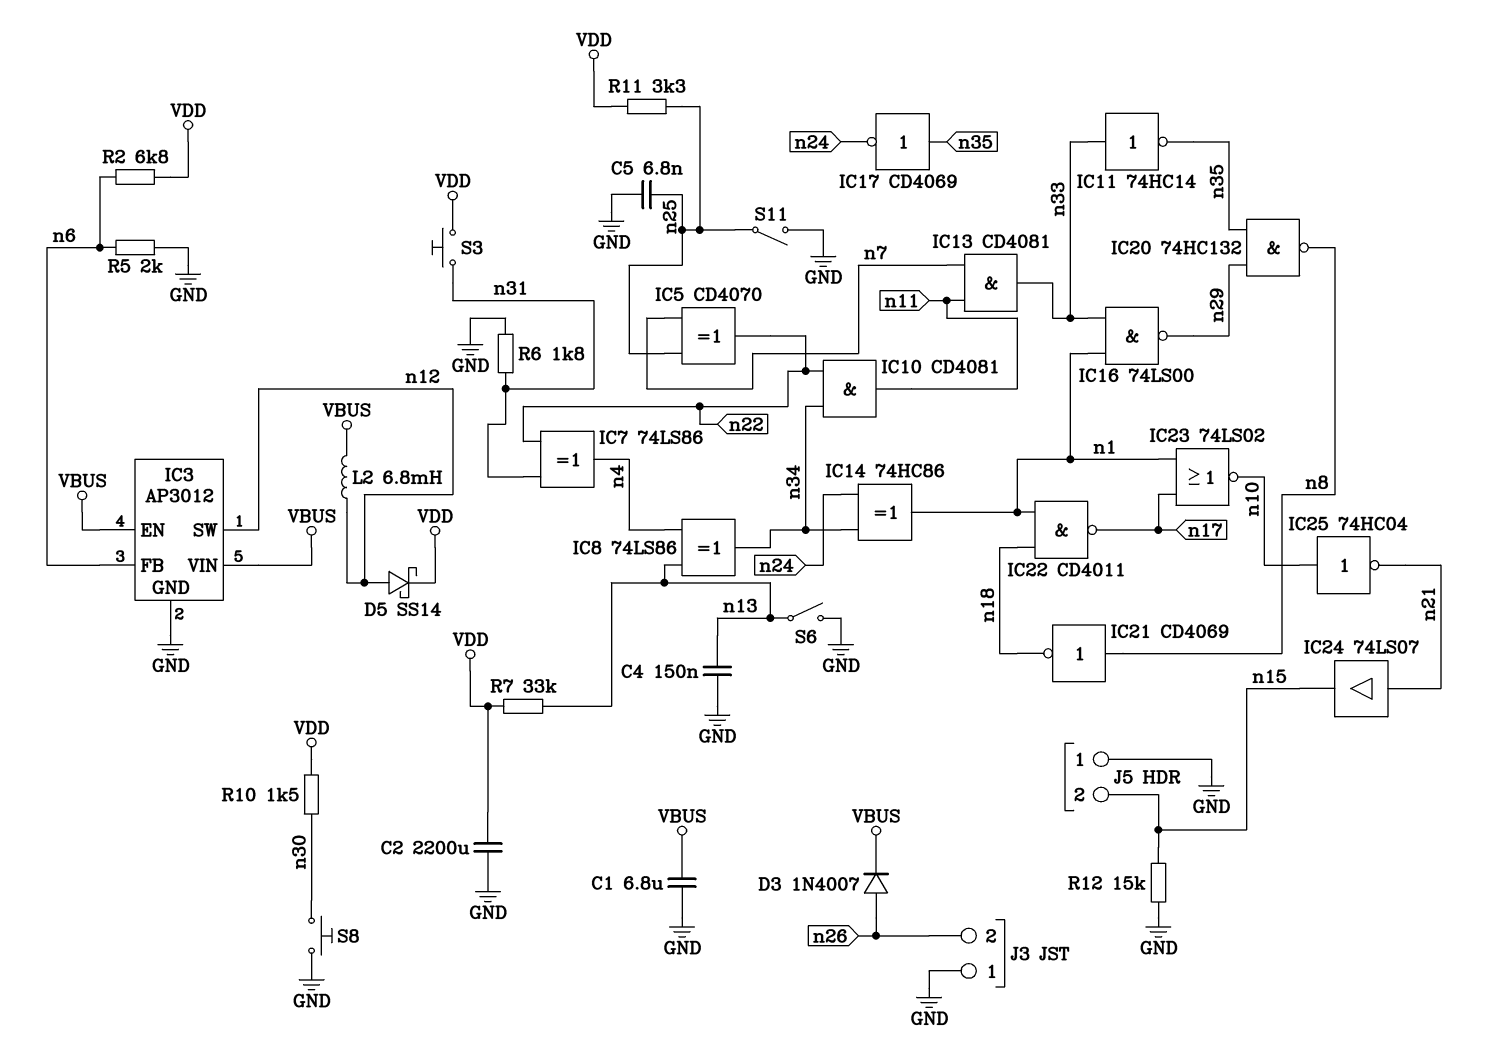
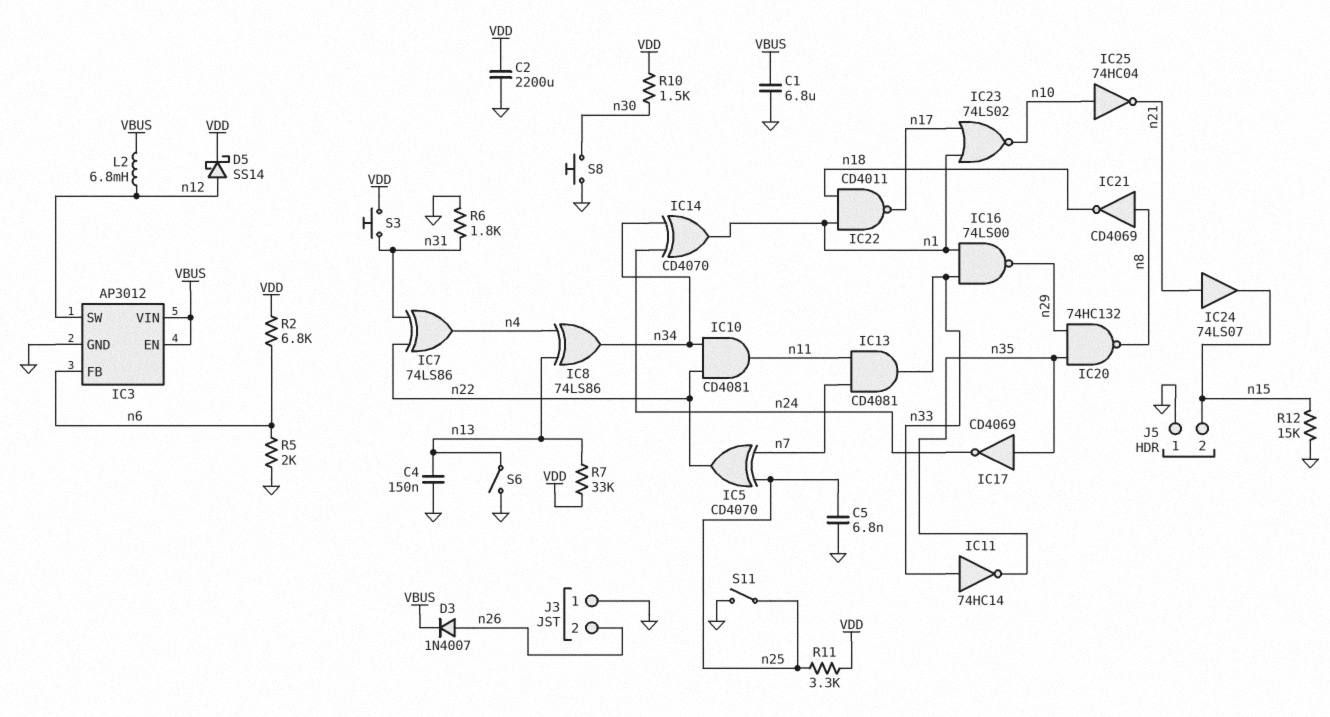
IC14: XOR 74HC86 (in n24, in n34, out n1) -> XOR CD4070 (in n24, in n34, out n1)

